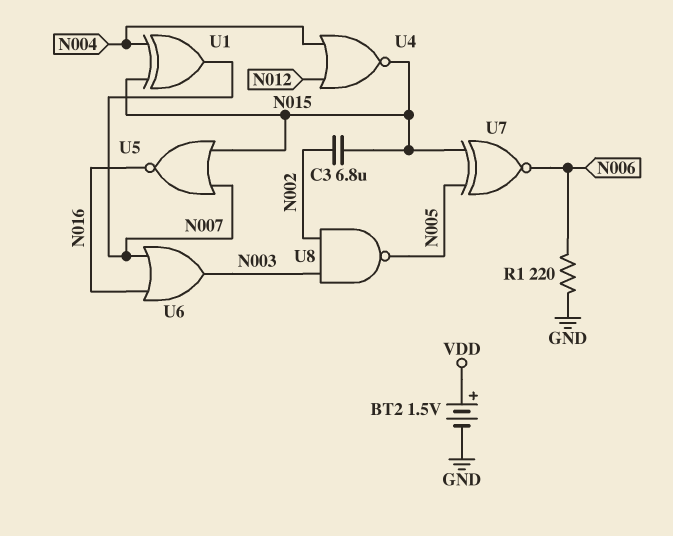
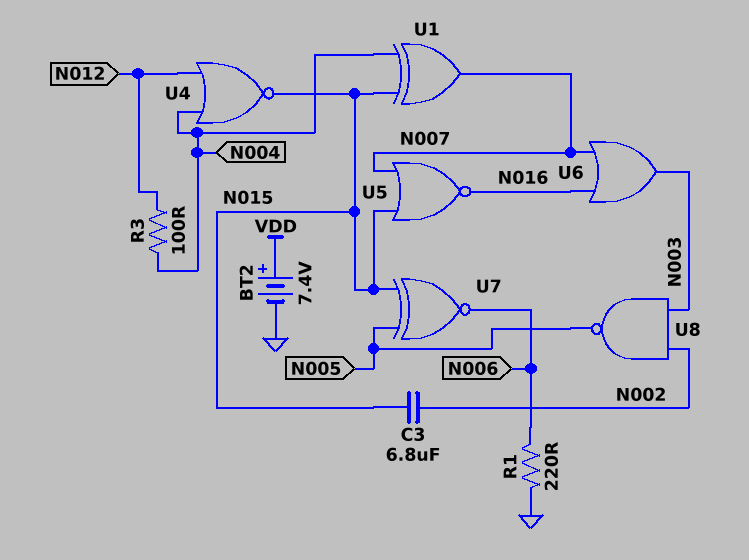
BT2: 1.5V (plus VDD, minus GND) -> 7.4V (plus VDD, minus GND)
R3: none -> 100 (N004, N012)

